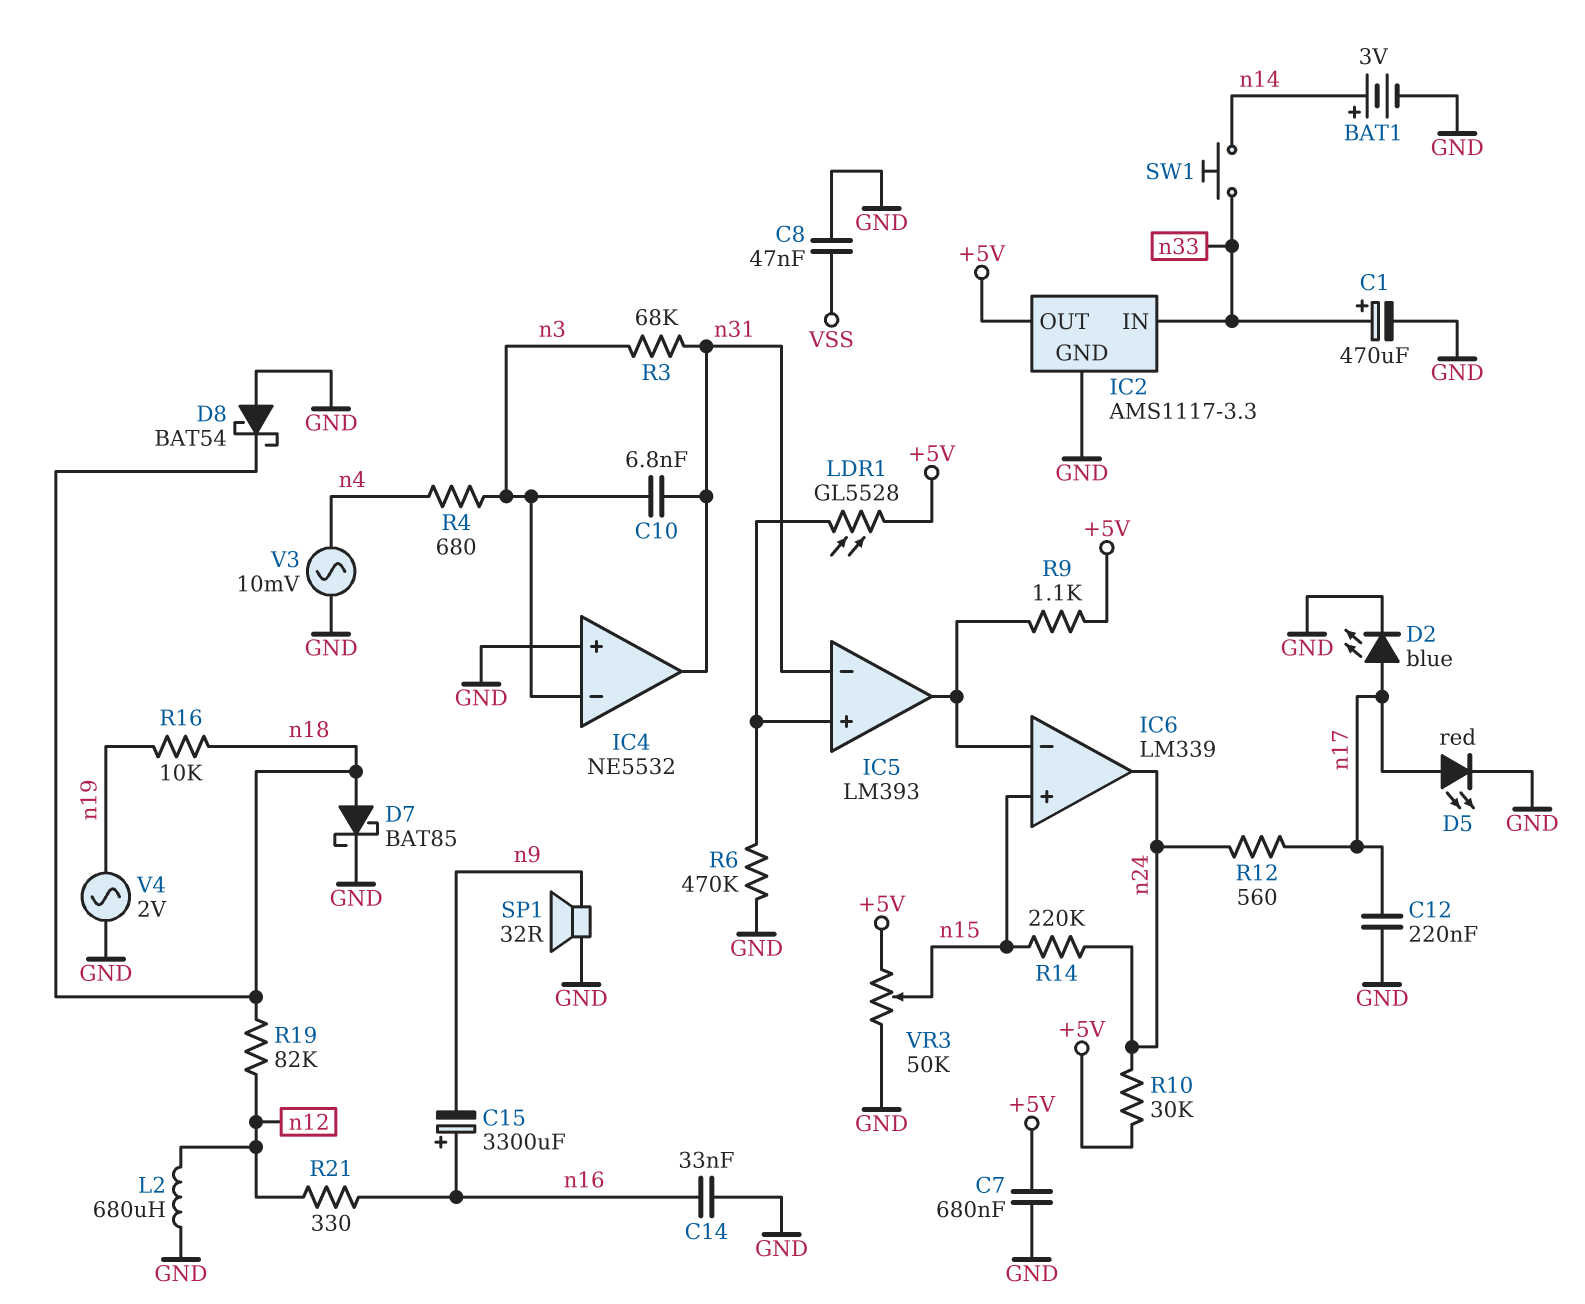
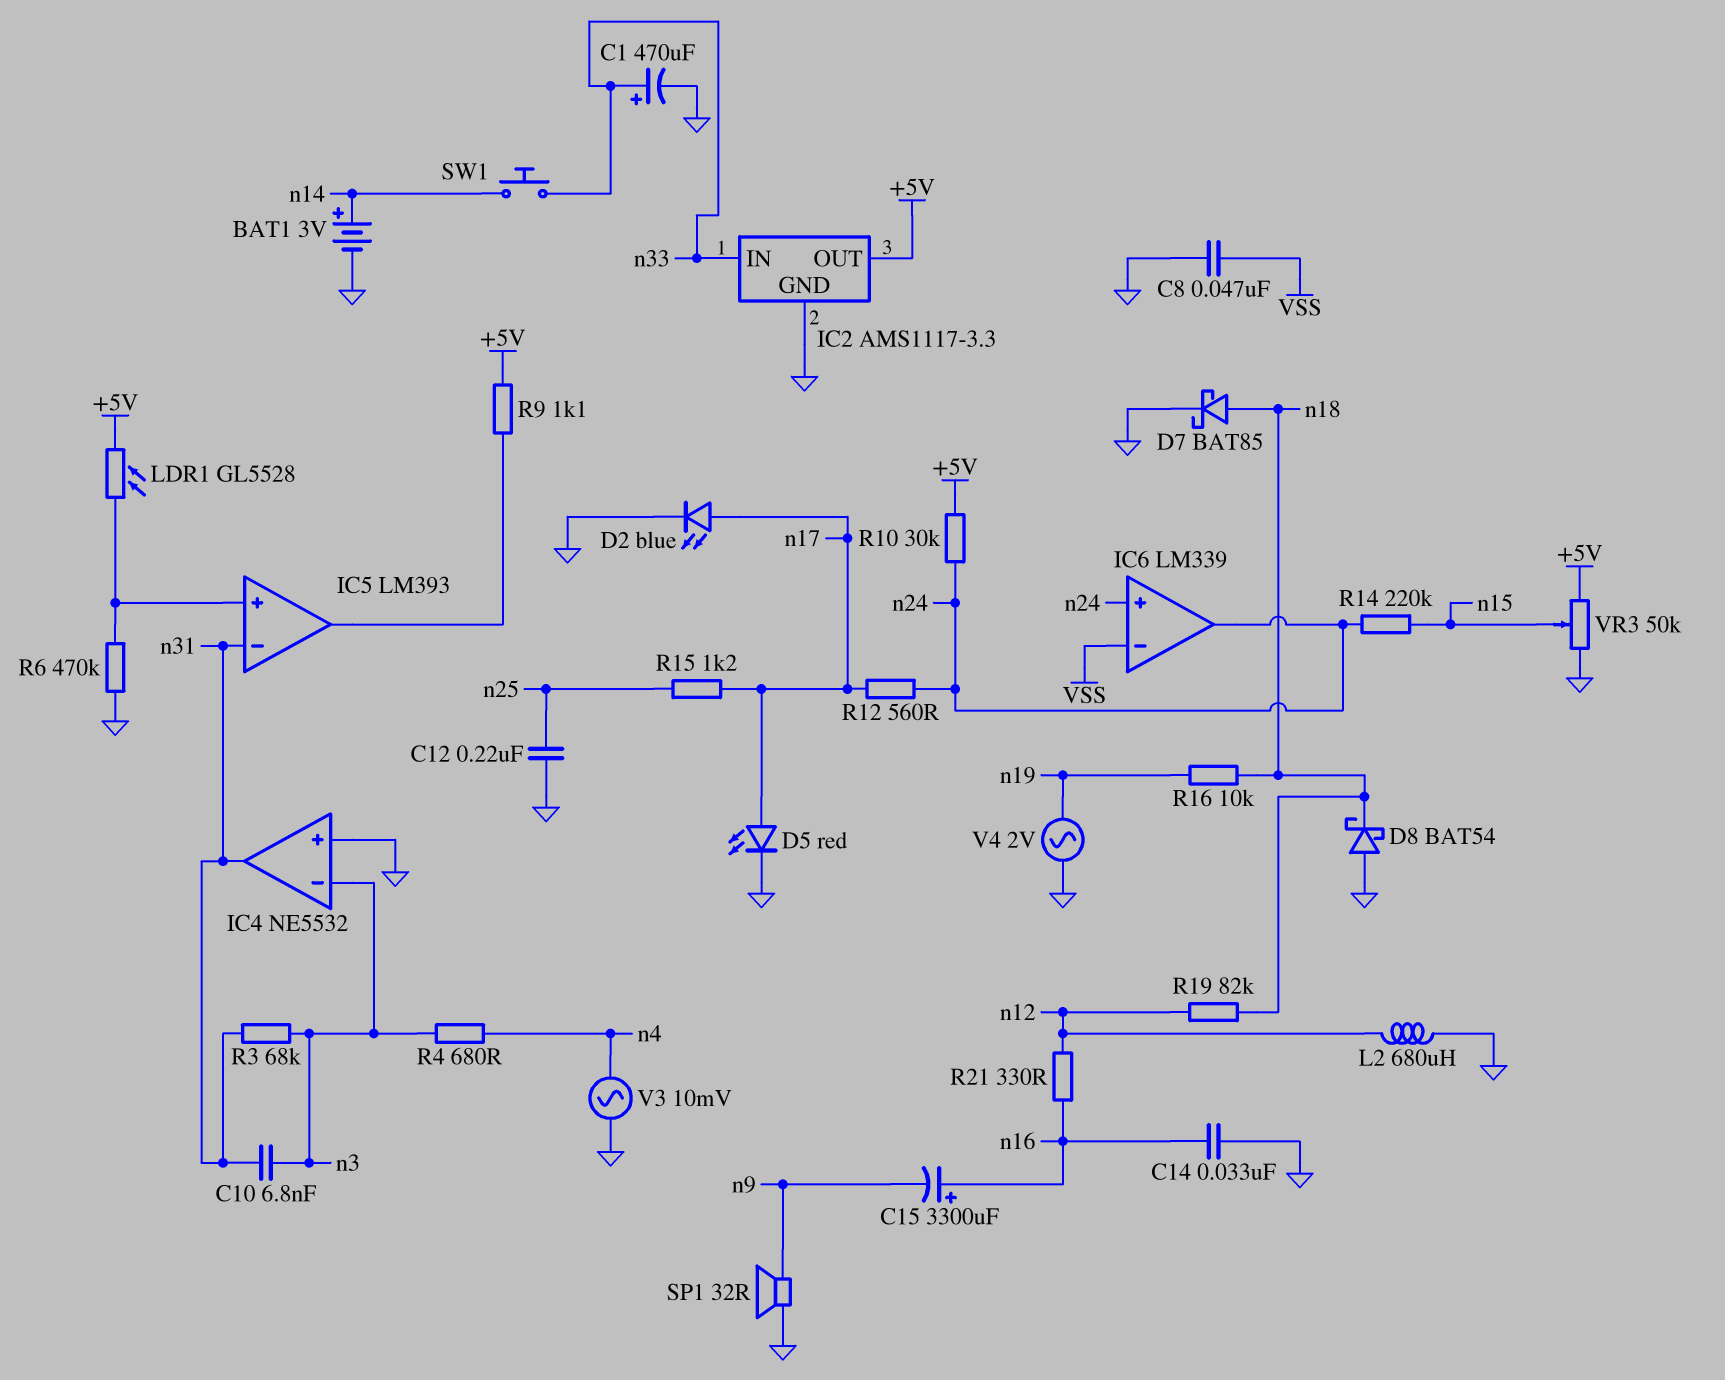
C7: 680nF (+5V, GND) -> none
C12: 220nF (GND, n17) -> 220nF (GND, n25)
IC6 pin in+: n15 -> n24
IC6 pin in-: IC5/out -> VSS
R15: none -> 1.2k (n17, n25)

